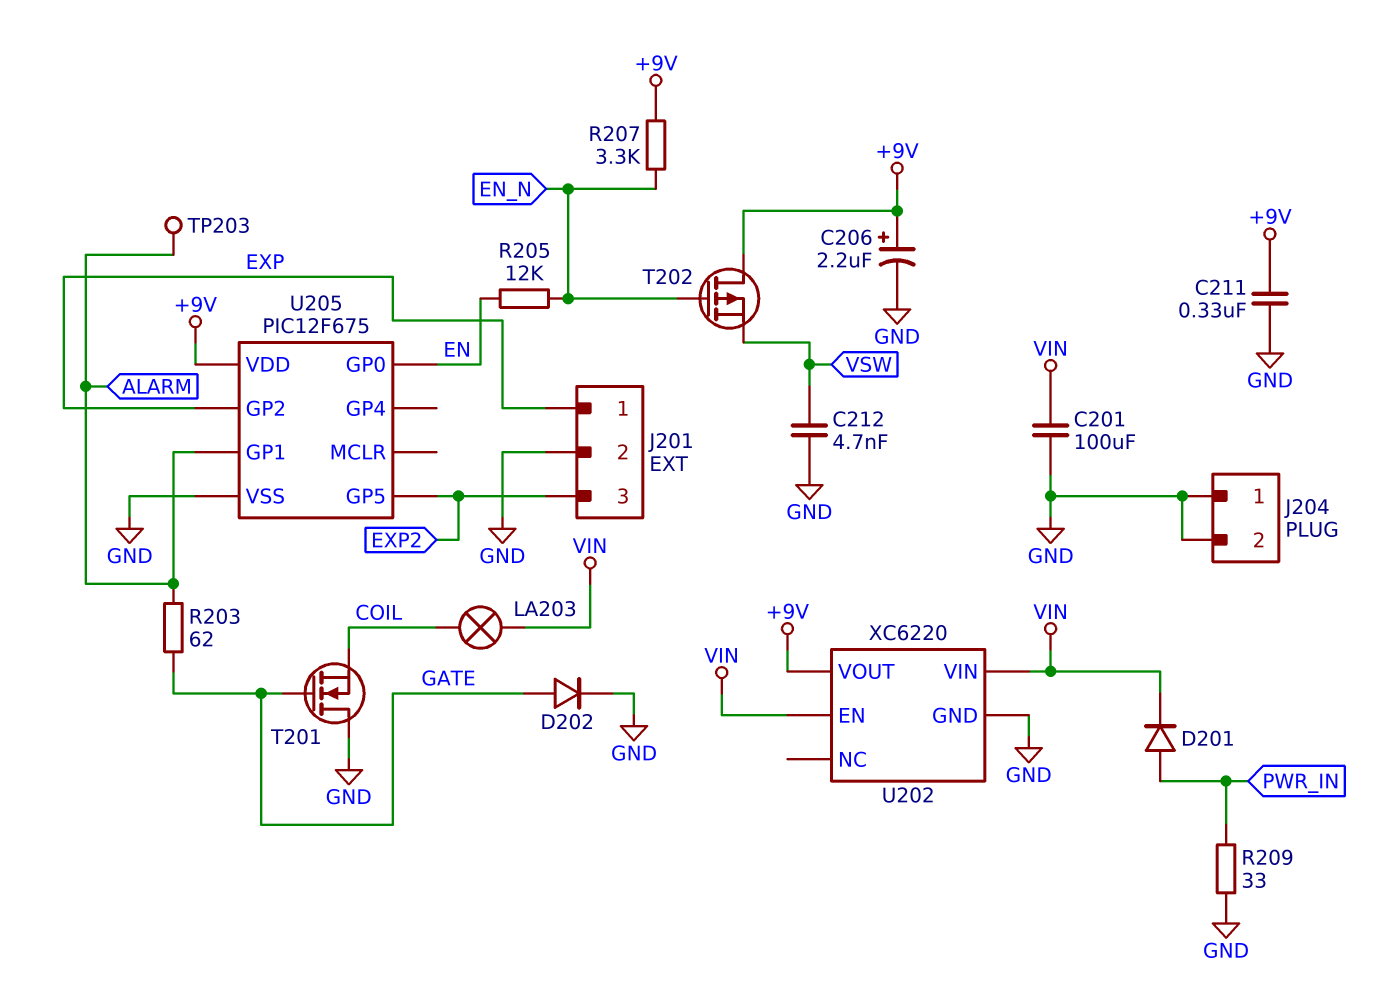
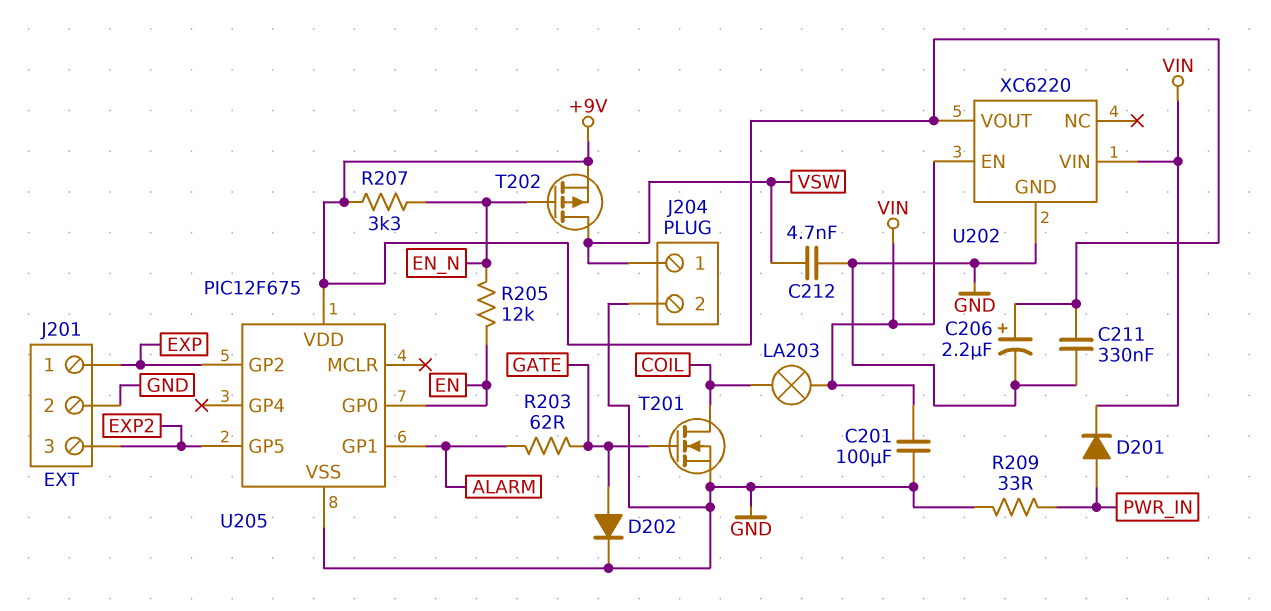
J204 pin 1: GND -> VSW
T201: NMOS (G GATE, D GND, S COIL) -> NMOS (G GATE, D COIL, S GND)
T202: PMOS (G EN_N, D +9V, S VSW) -> PMOS (G EN_N, D VSW, S +9V)
TP203: test point (ALARM) -> none

